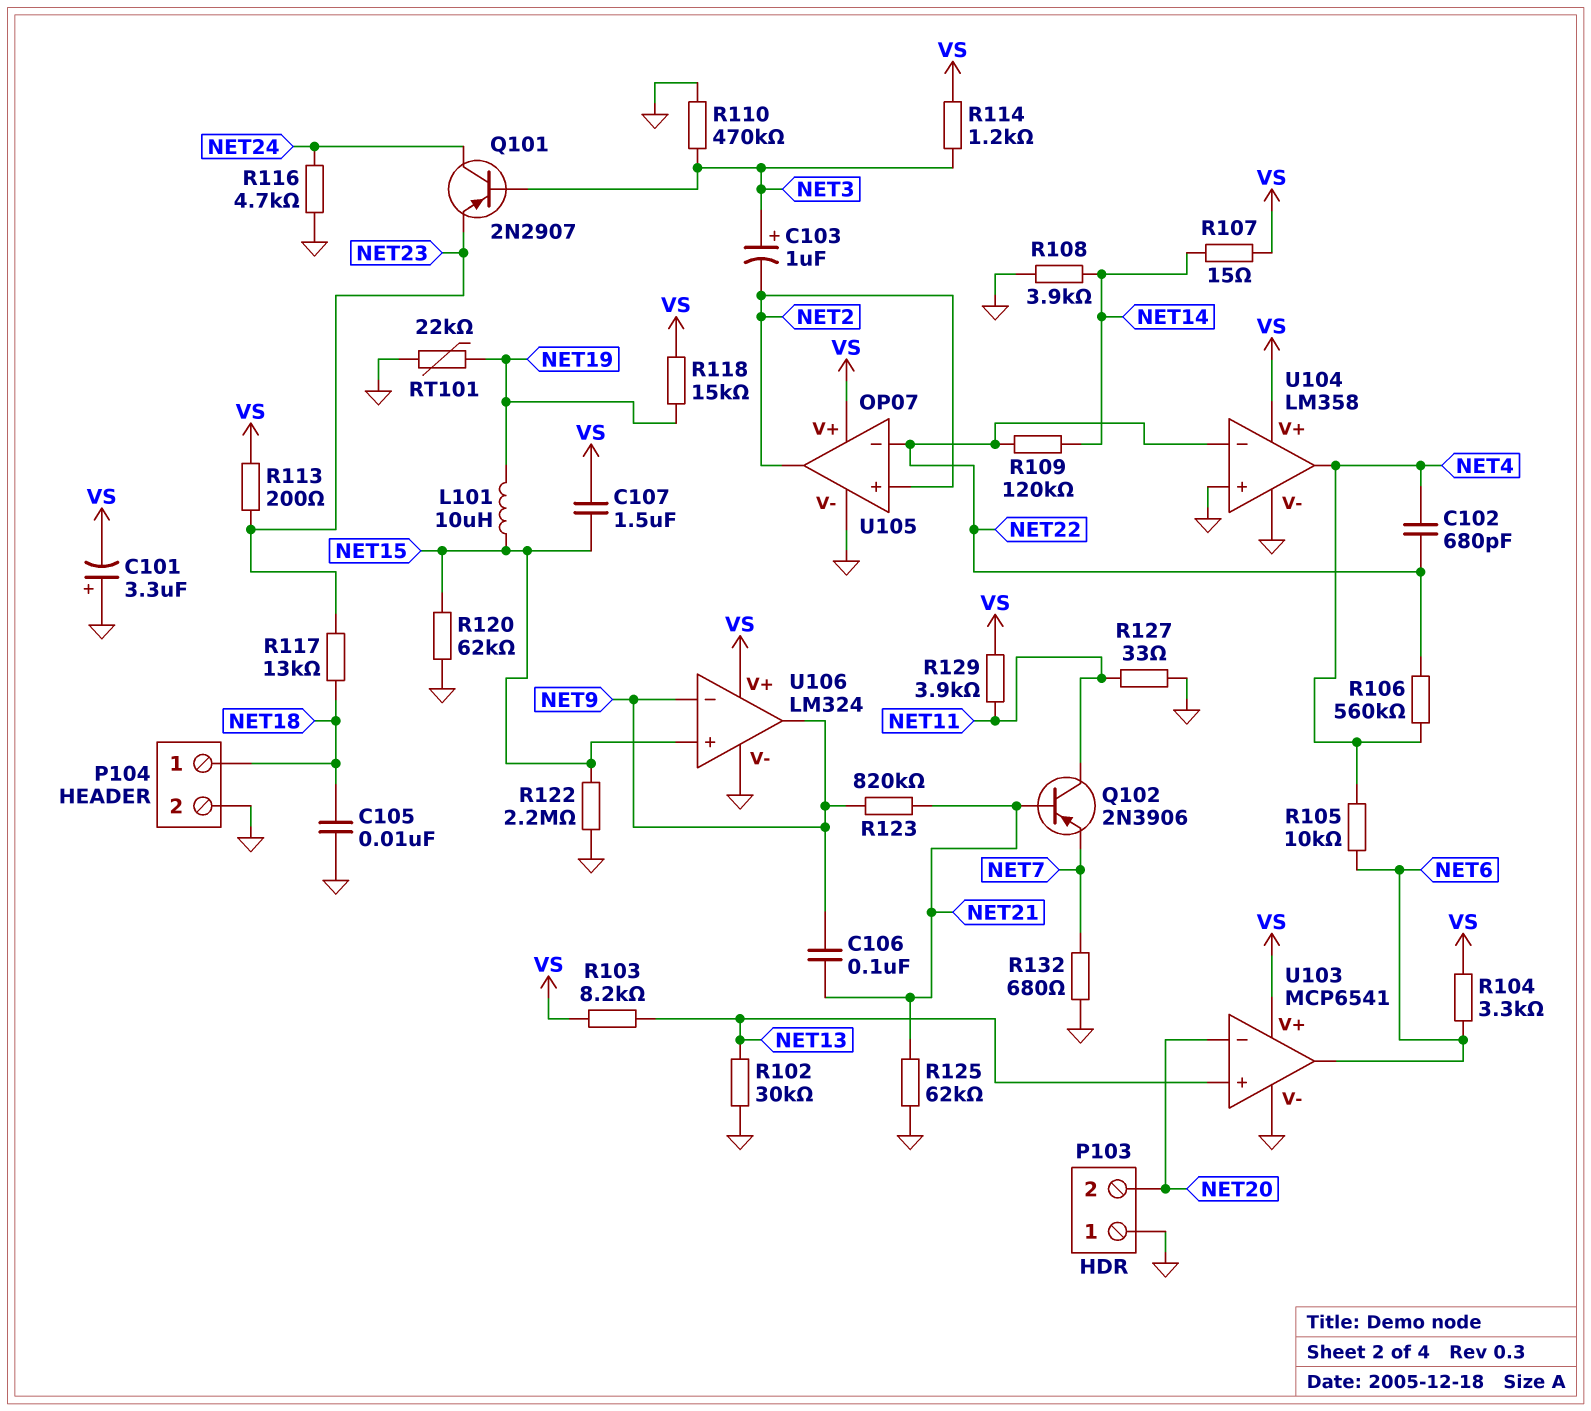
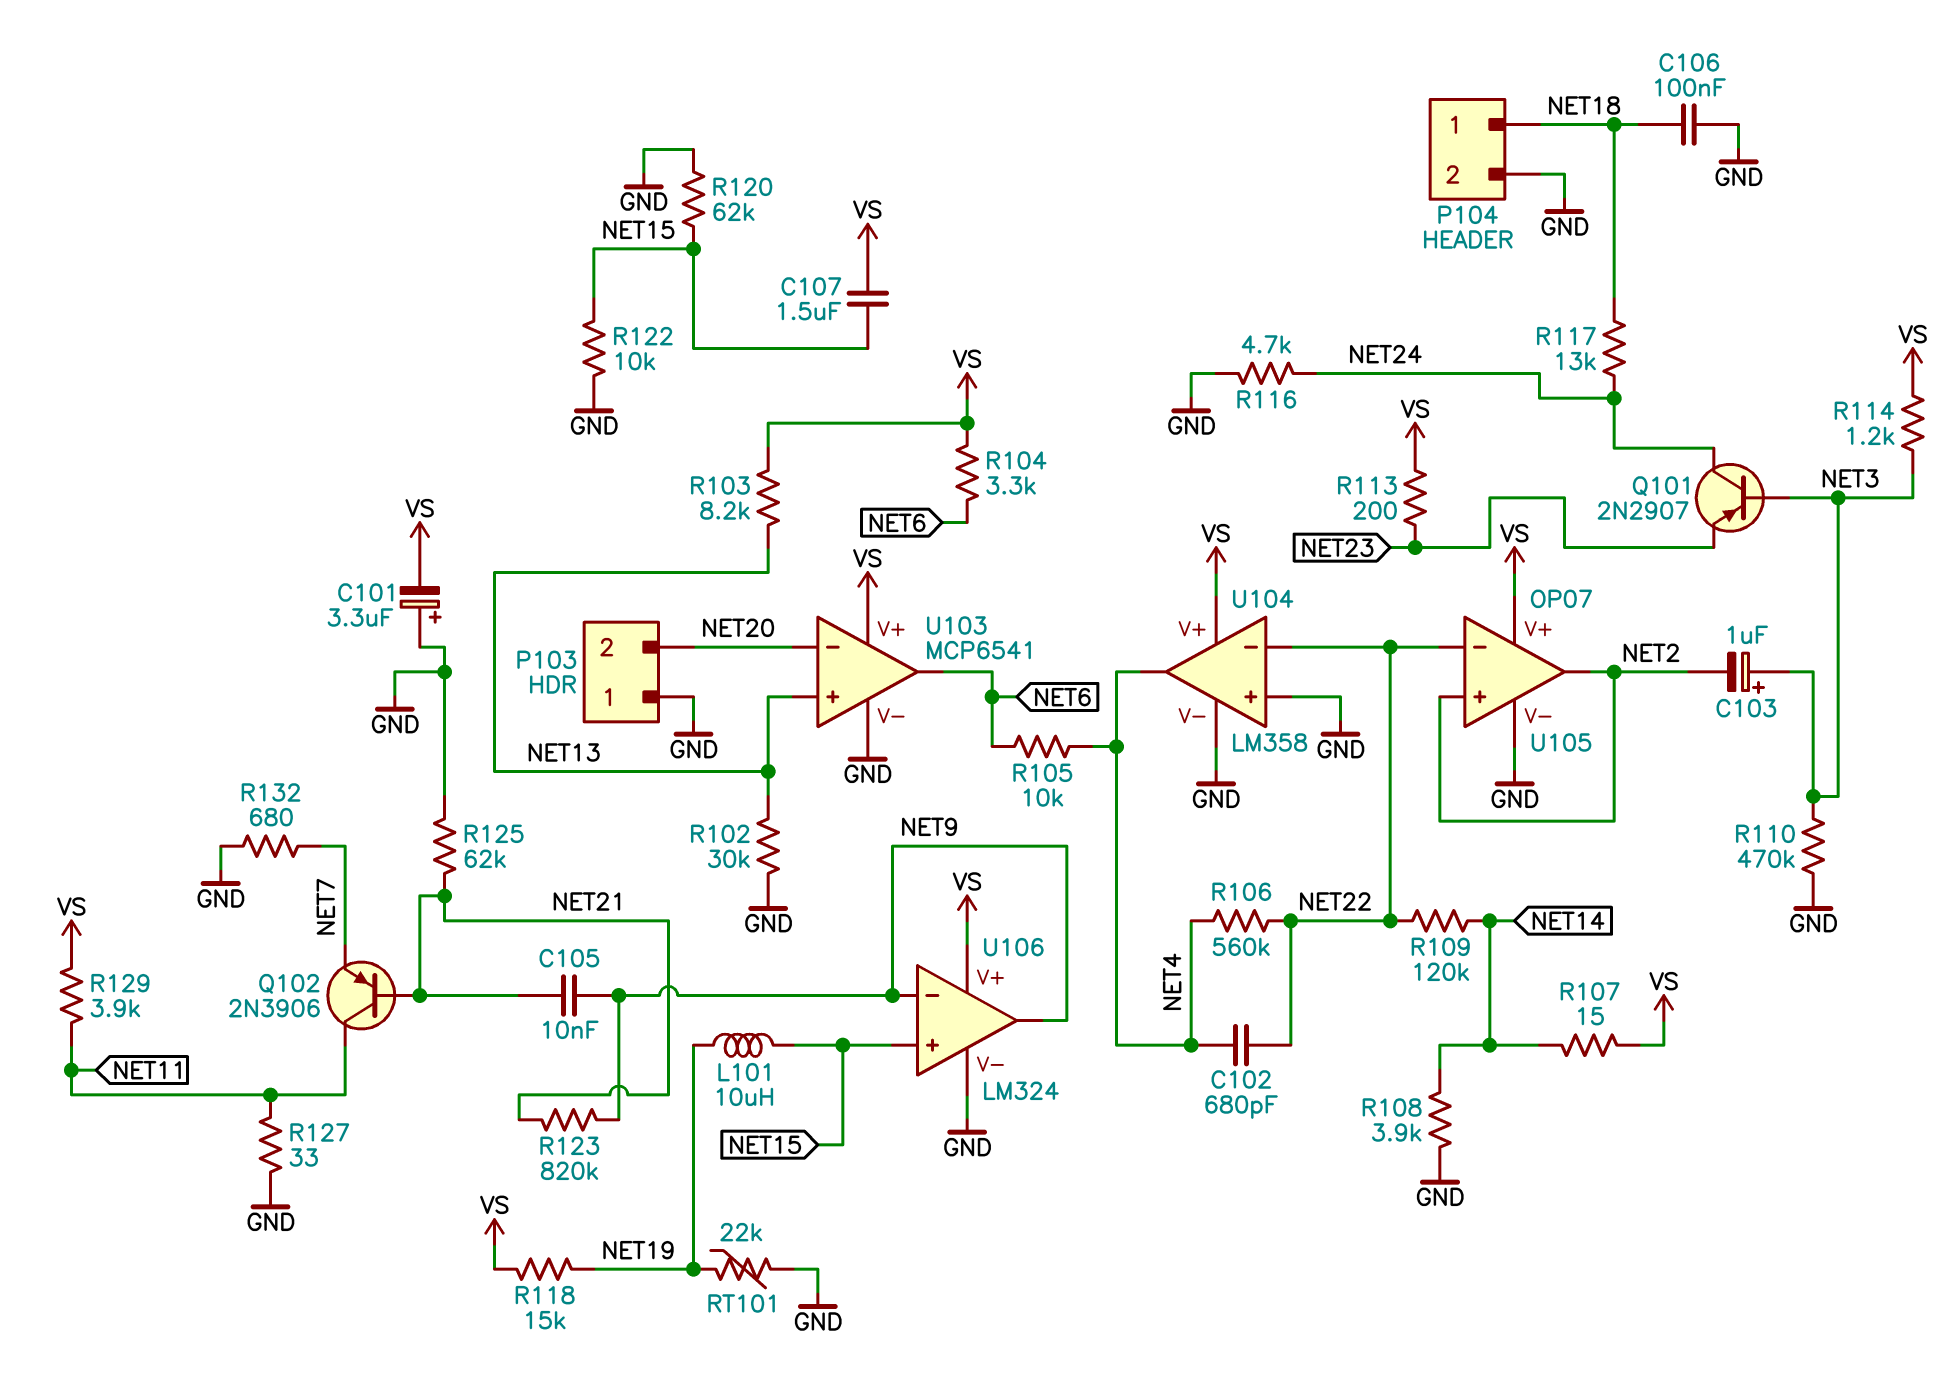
C105: 10nF (GND, NET18) -> 10nF (NET9, NET21)
C106: 100nF (NET9, NET21) -> 100nF (GND, NET18)
R117: 13k (NET18, NET23) -> 13k (NET18, NET24)
R122: 2.2M (GND, NET15) -> 10k (GND, NET15)

